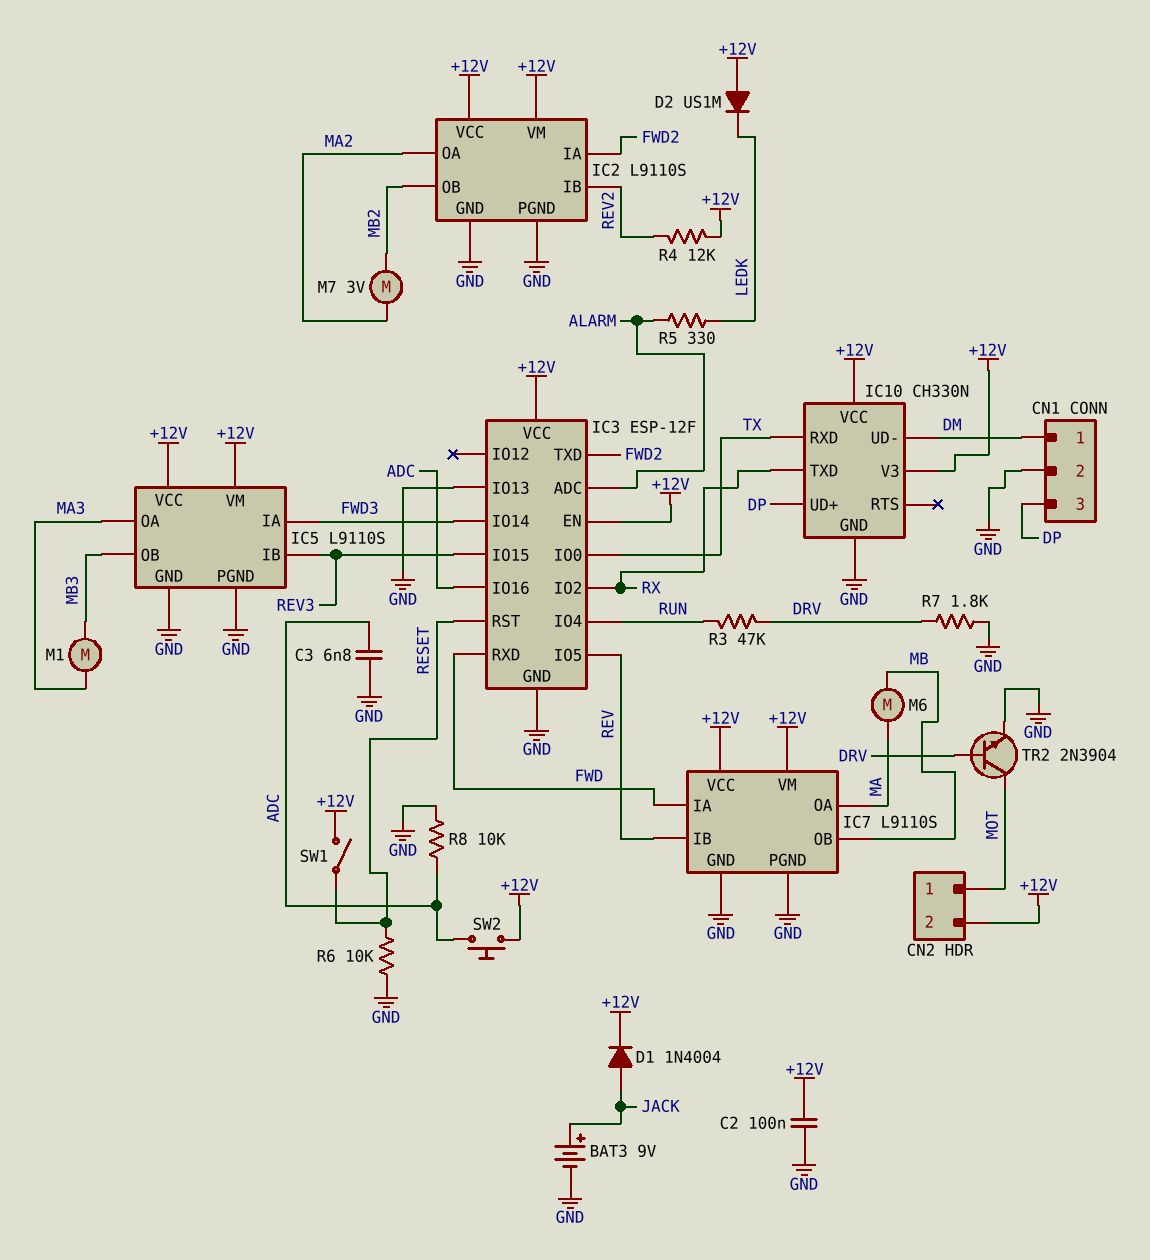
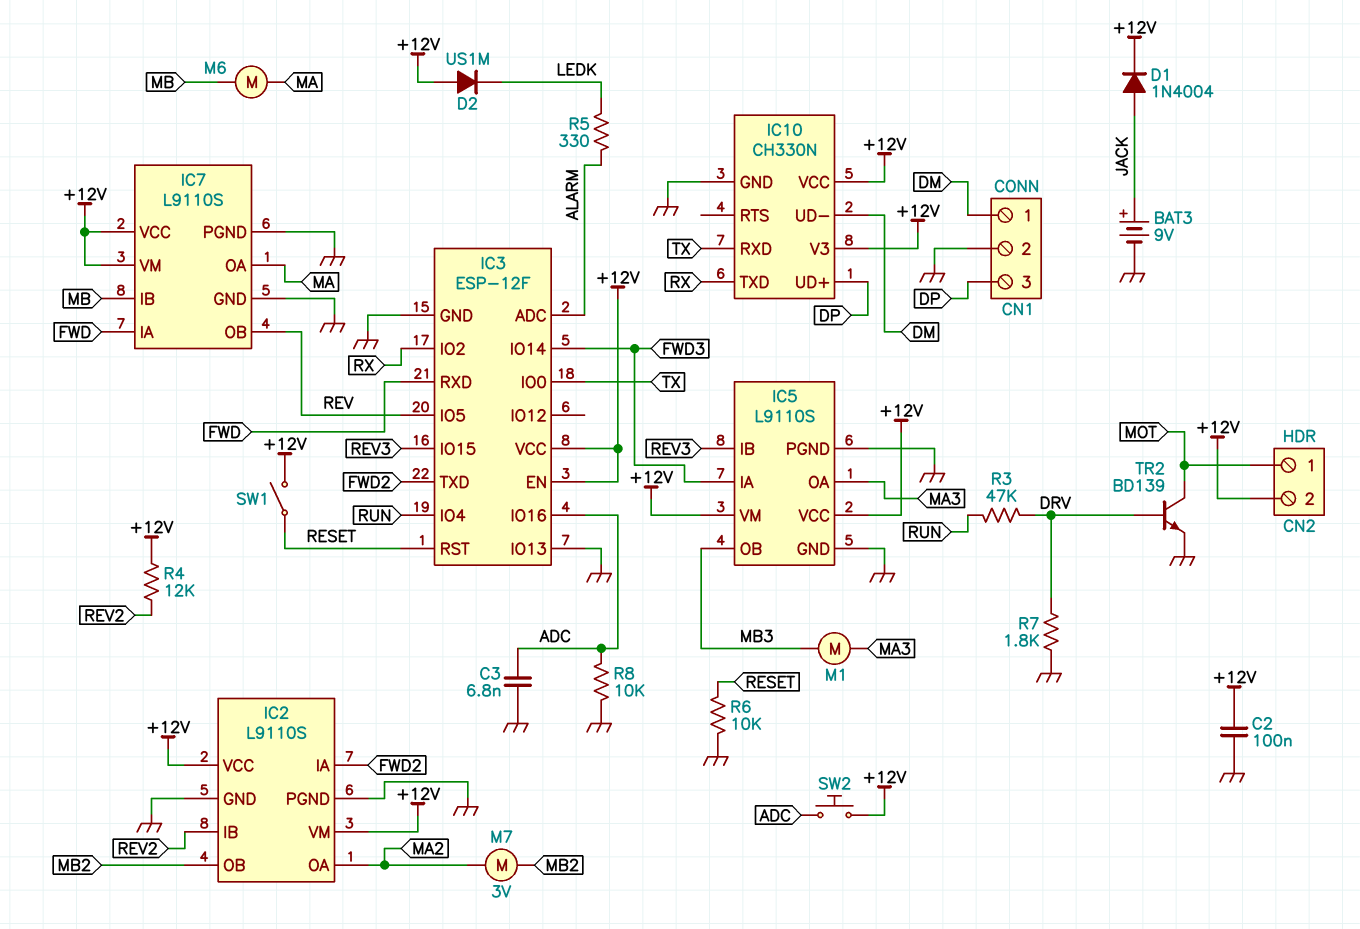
IC7 pin IB: REV -> MB
IC7 pin OB: MB -> REV
TR2: NPN 2N3904 (B DRV, C MOT, E GND) -> NPN BD139 (B DRV, C MOT, E GND)

